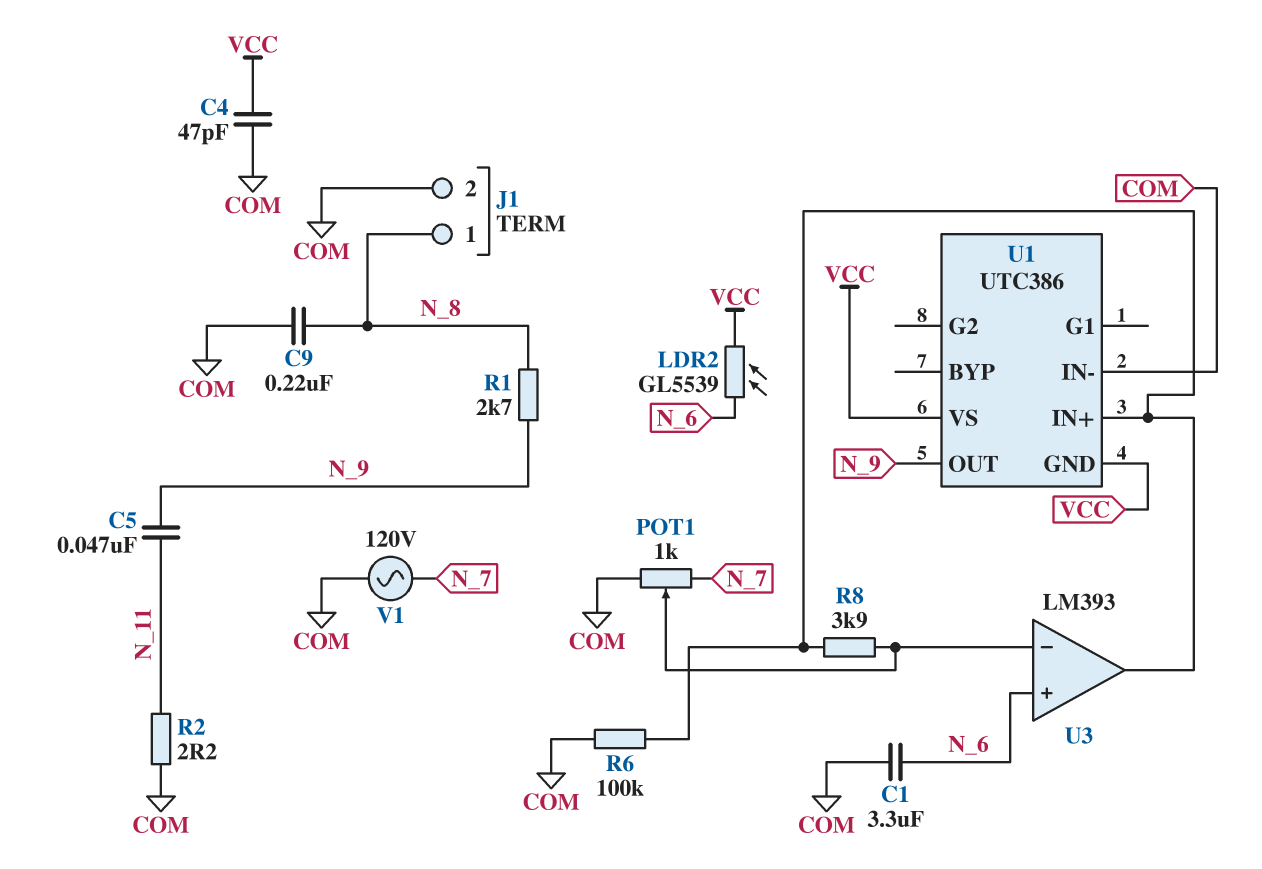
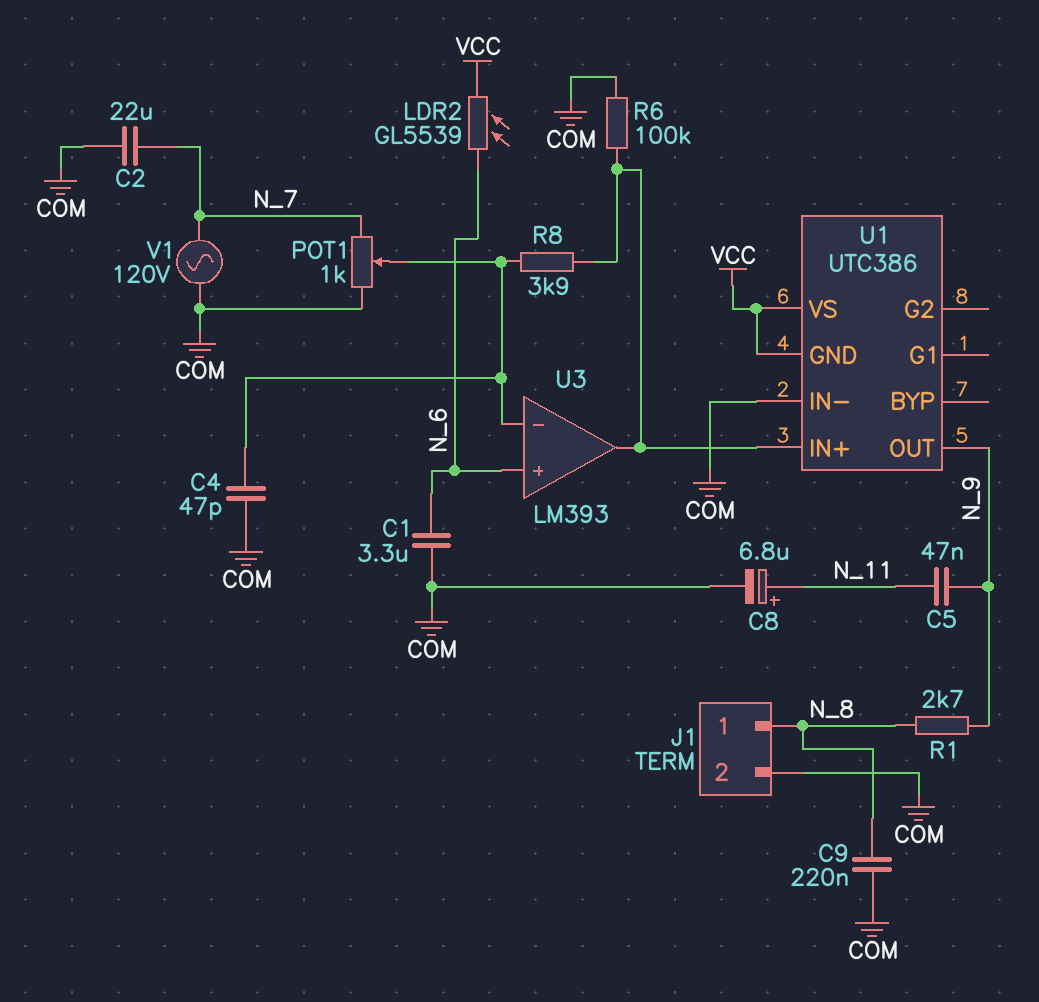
C2: none -> 22uF (COM, N_7)
C4: 47pF (COM, VCC) -> 47pF (COM, U3/in-)
C8: none -> 6.8uF (plus N_11, minus COM)
R2: 2.2 (COM, N_11) -> none

